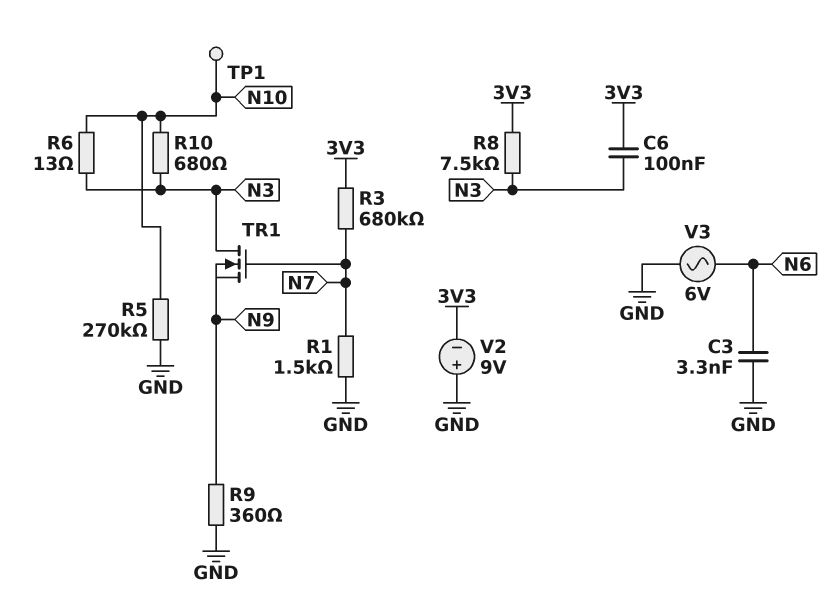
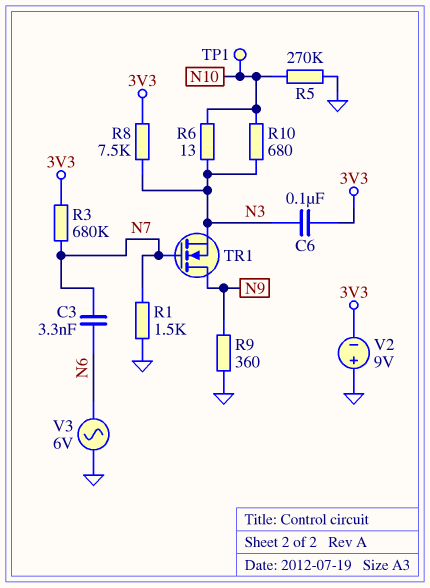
C3: 3.3nF (GND, N6) -> 3.3nF (N6, N7)
TR1: NMOS (G N7, D N3, S N9) -> NMOS (G N7, D N9, S N3)

